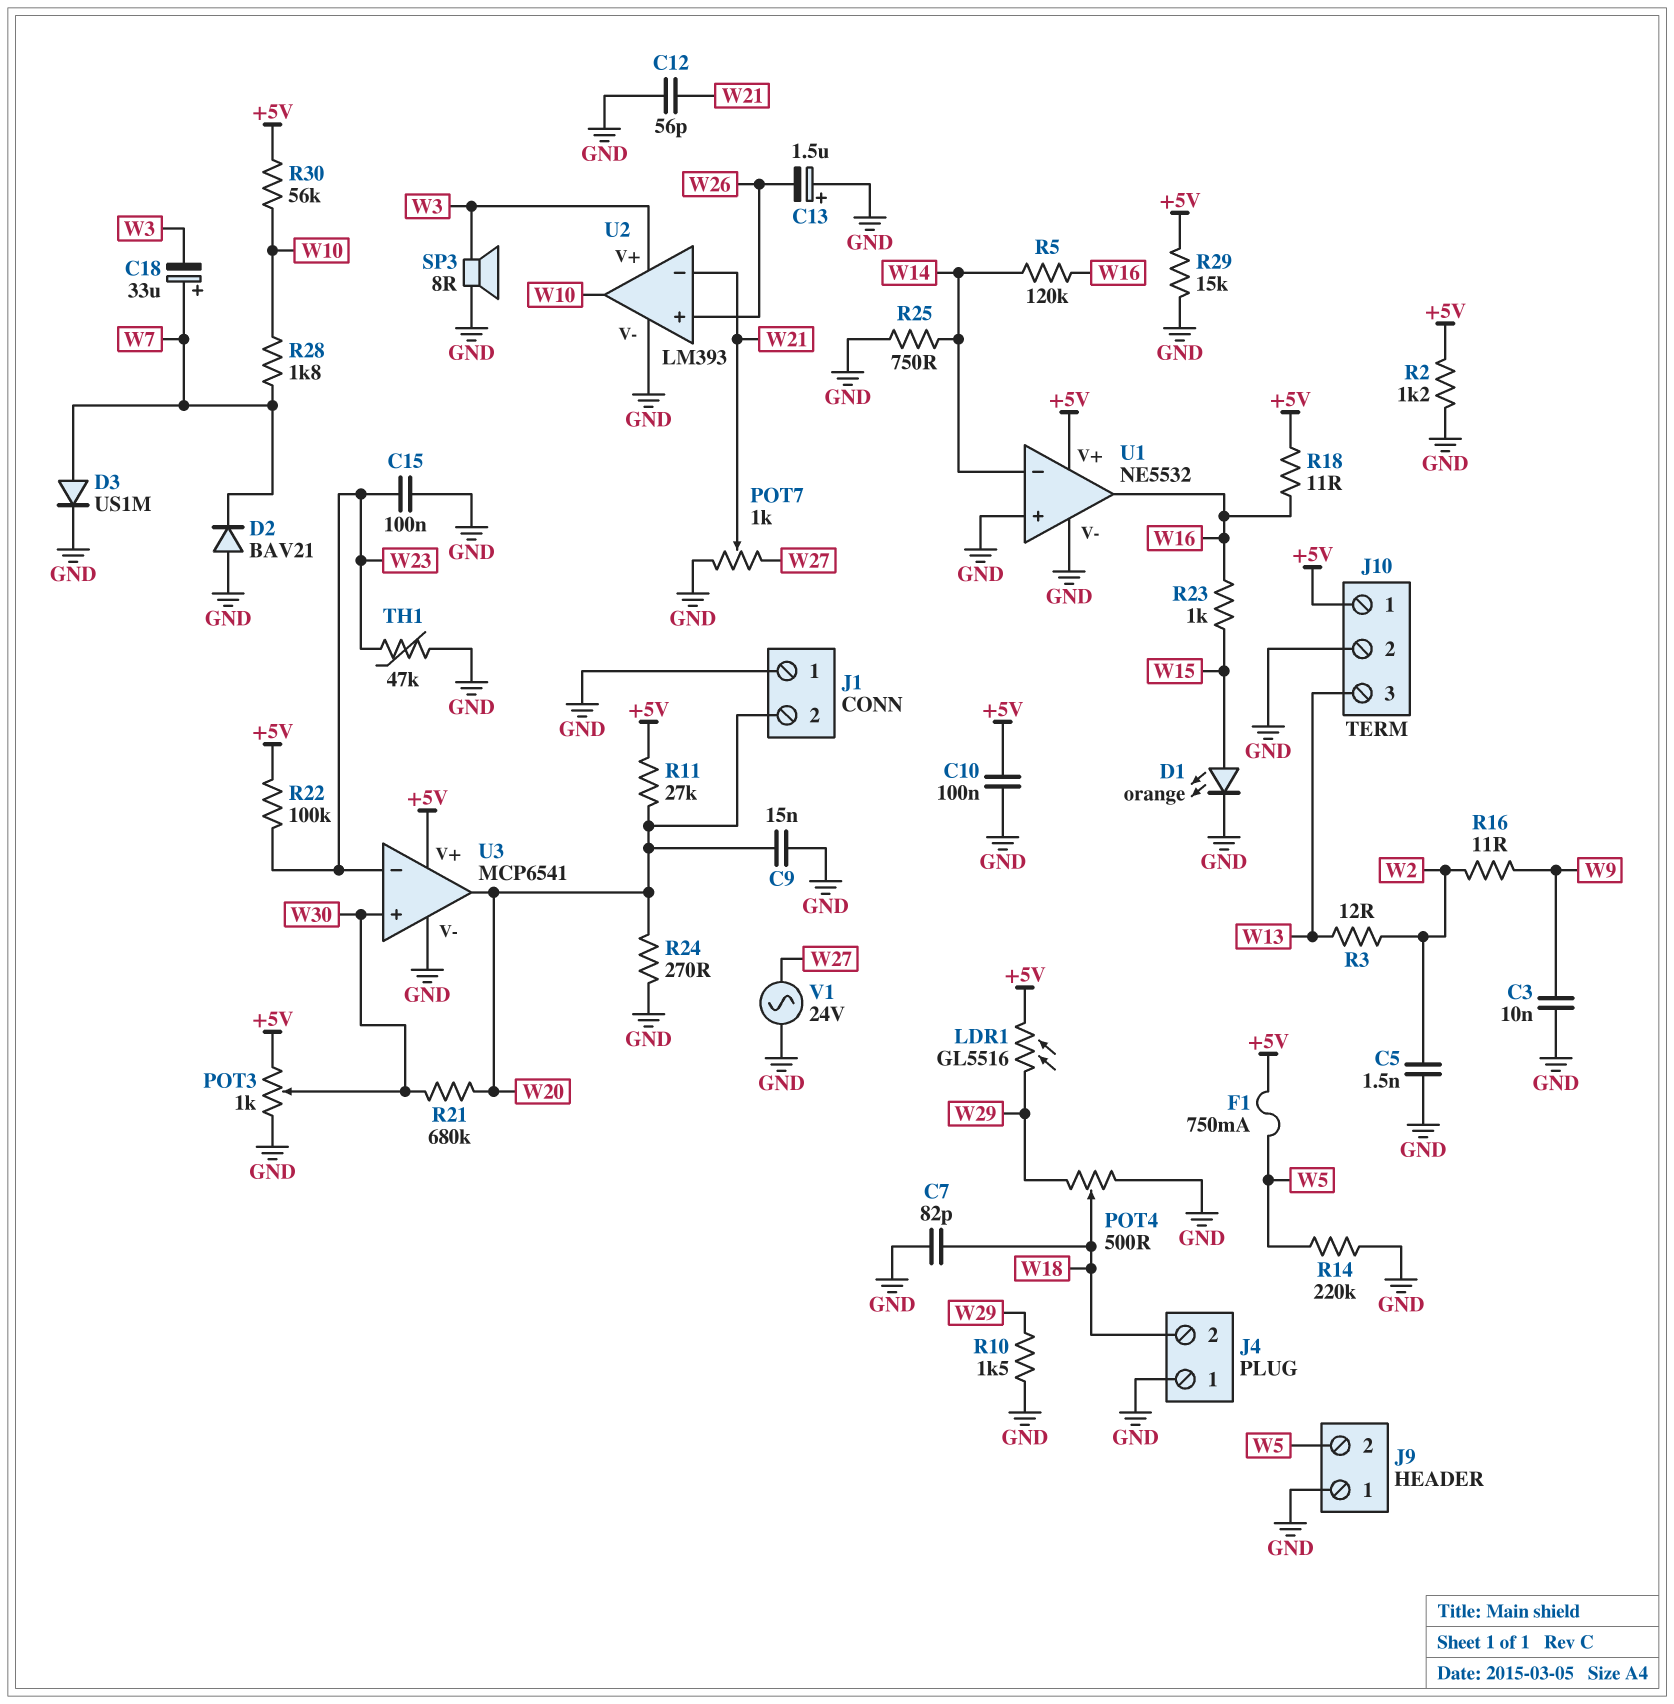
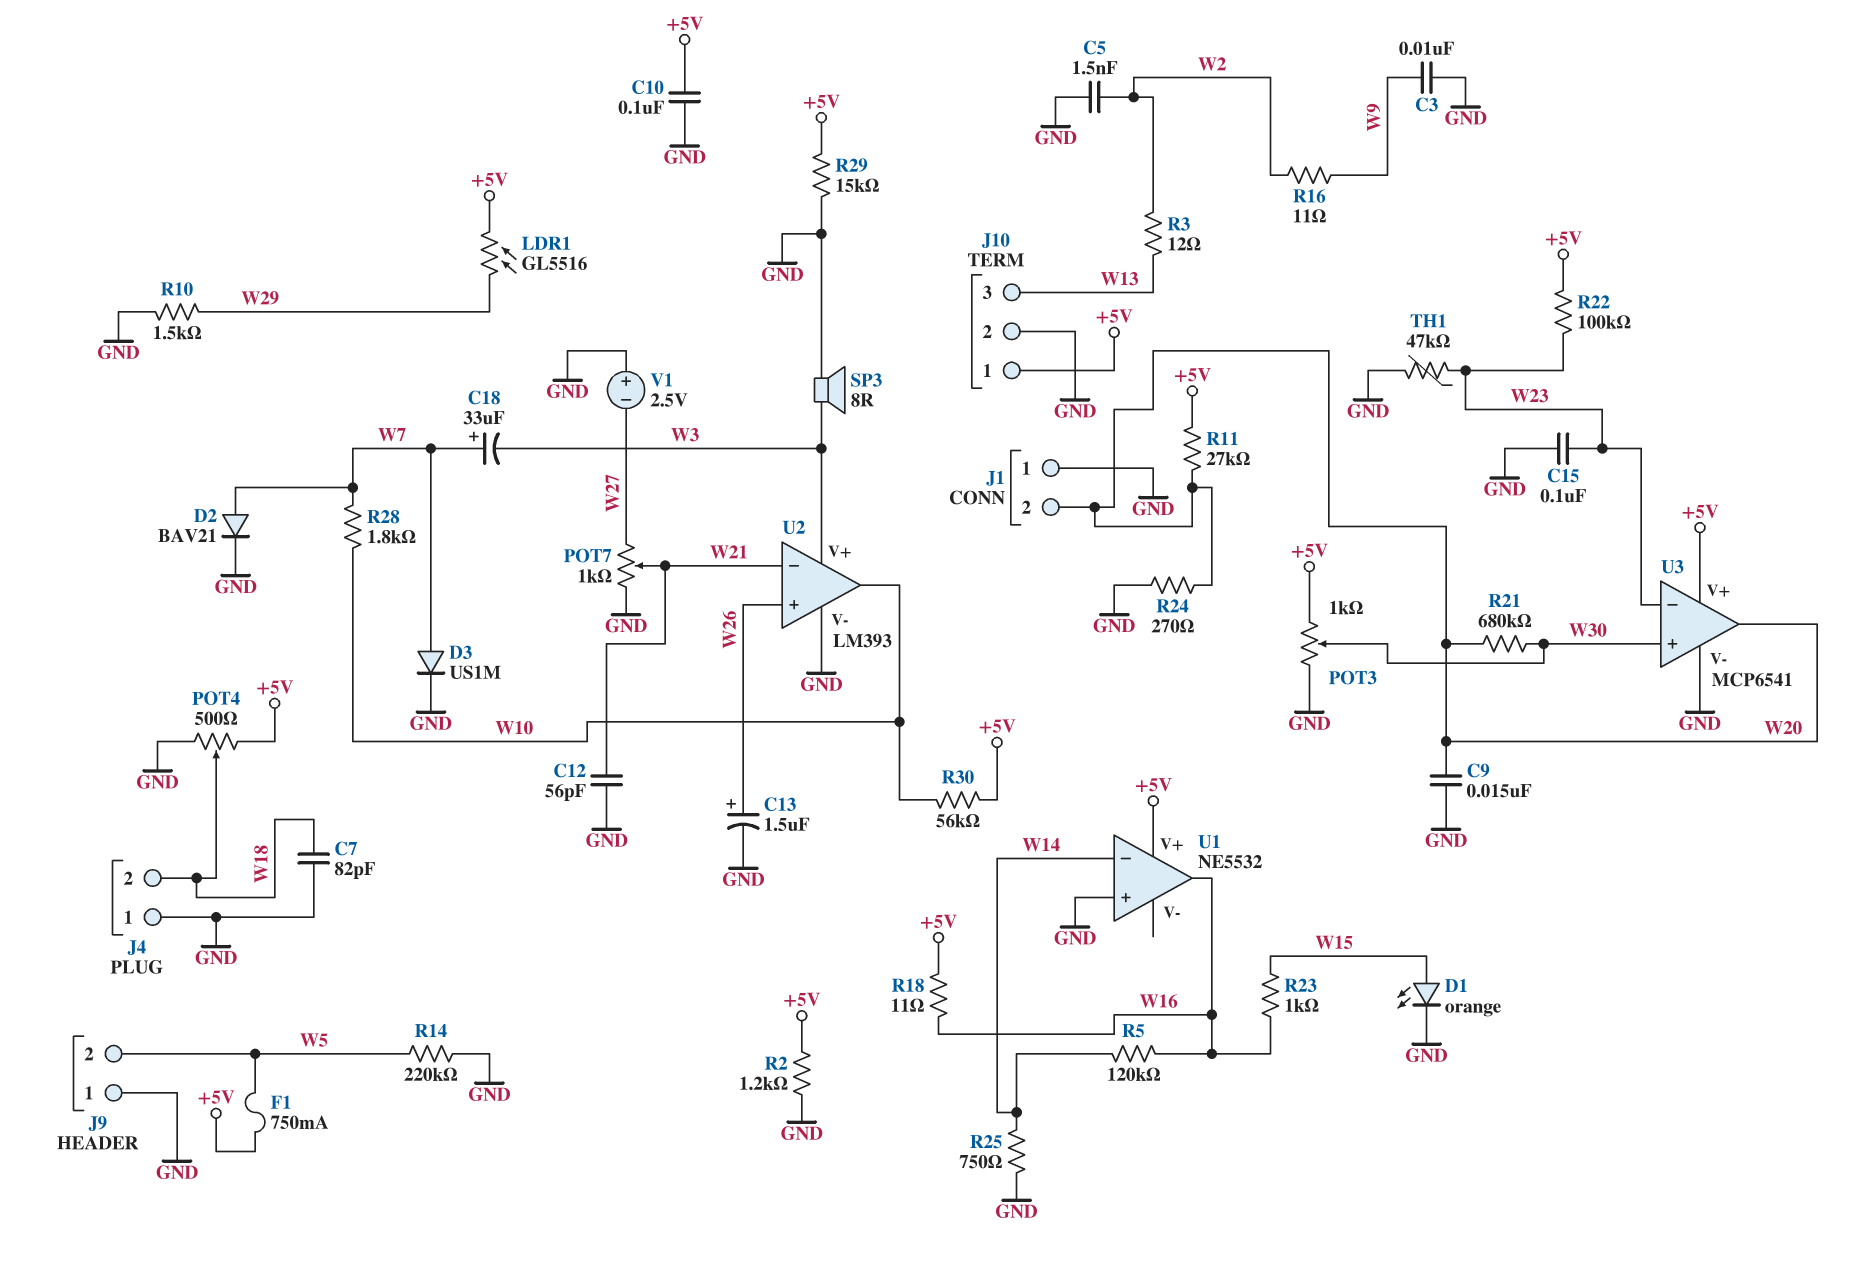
C13: 1.5uF (plus GND, minus W26) -> 1.5uF (plus W26, minus GND)
D2: diode BAV21 (A GND, K W7) -> diode BAV21 (A W7, K GND)
POT4: 500 (GND, W29, wiper W18) -> 500 (+5V, GND, wiper W18)
U1 pin V-: GND -> none
V1: AC 24V (GND, W27) -> 2.5V (plus GND, minus W27)

